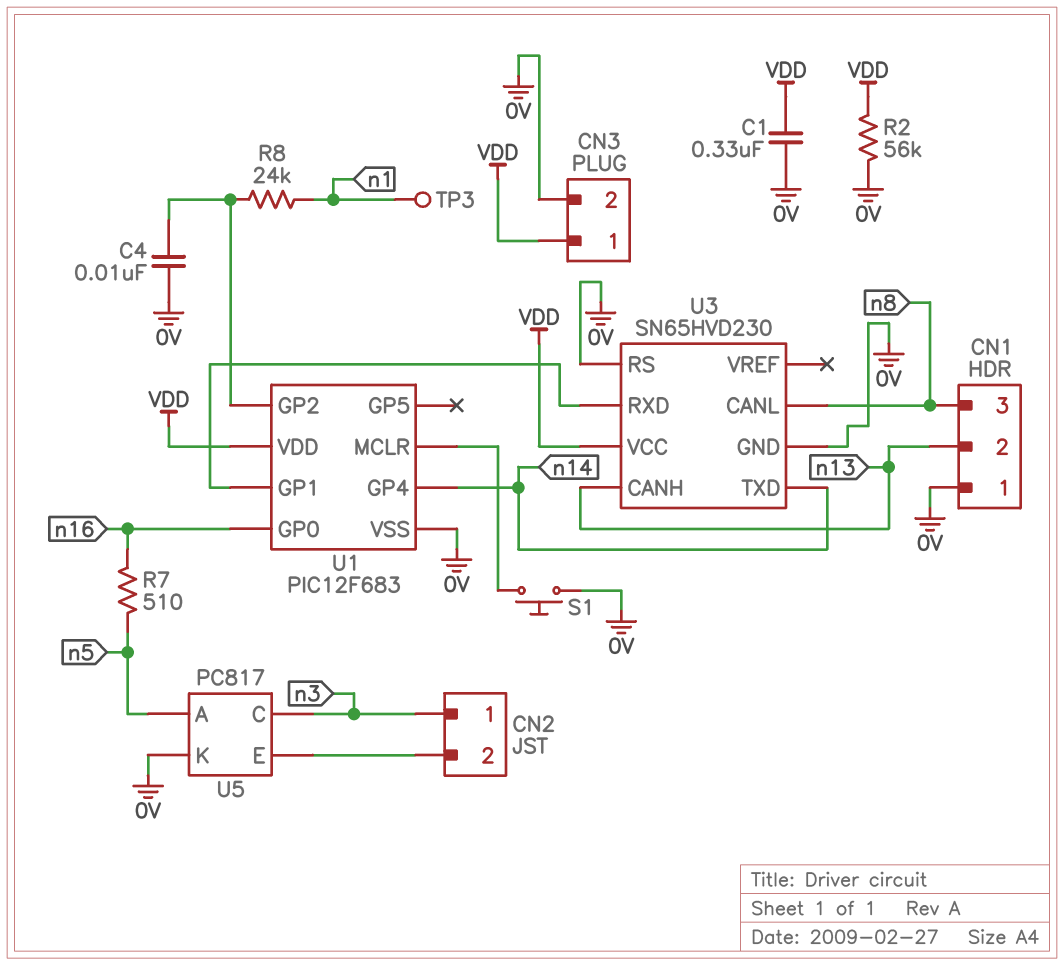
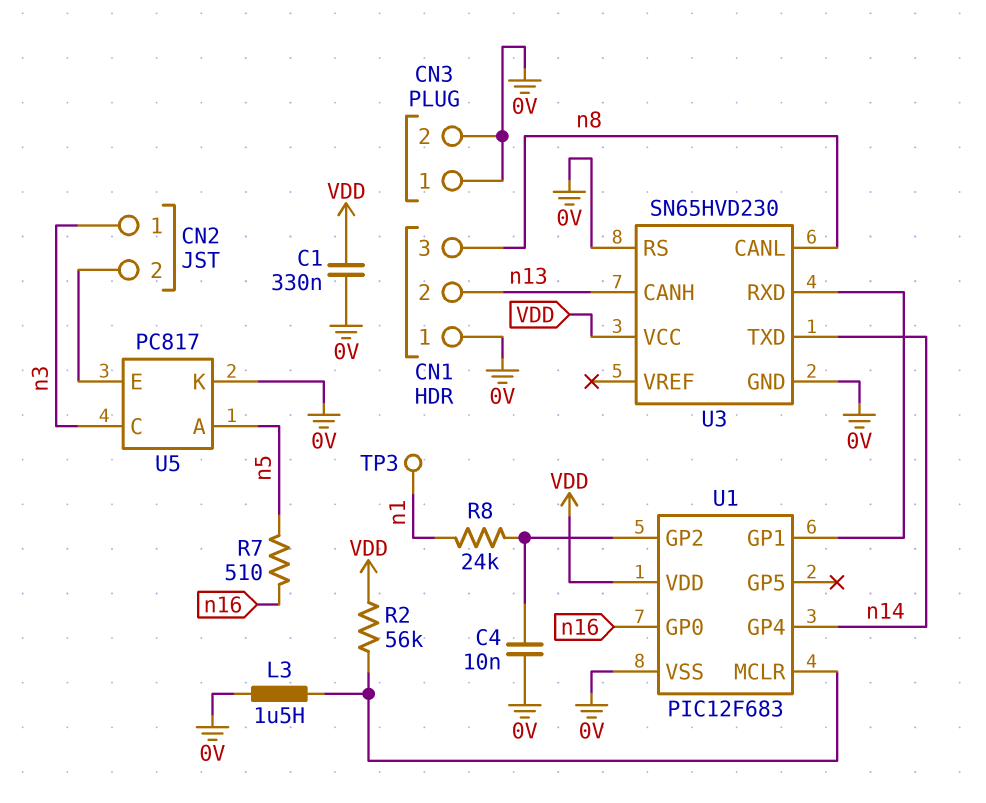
CN3 pin 1: VDD -> 0V
L3: none -> 1.5uH (0V, U1/MCLR)
R2: 56k (0V, VDD) -> 56k (U1/MCLR, VDD)
S1: button (0V, U1/MCLR) -> none

